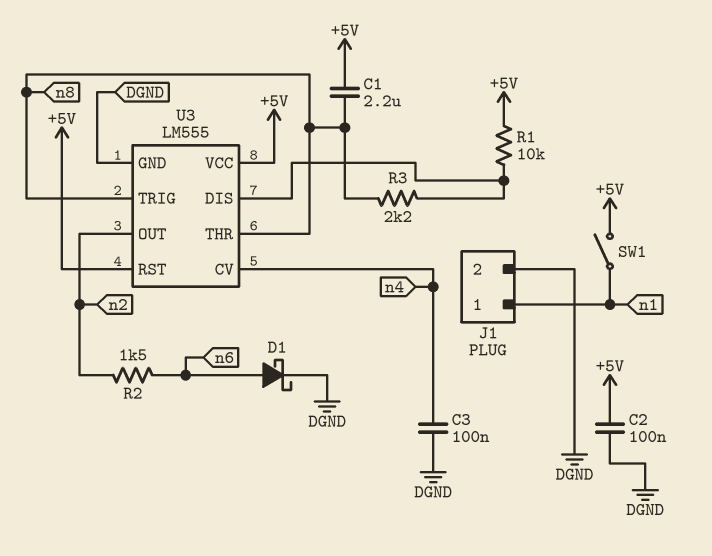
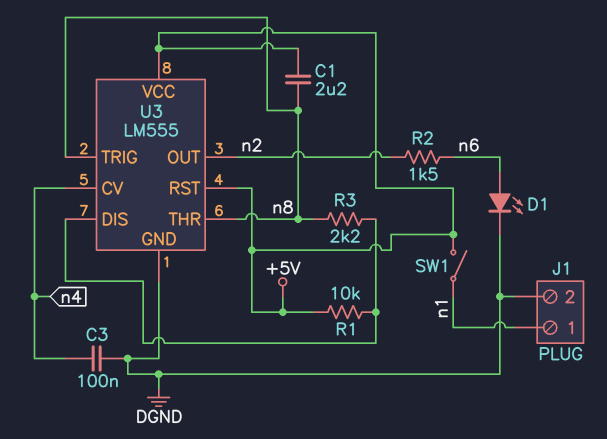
C2: 100nF (+5V, DGND) -> none
D1: schottky (A n6, K DGND) -> LED (A n6, K DGND)

